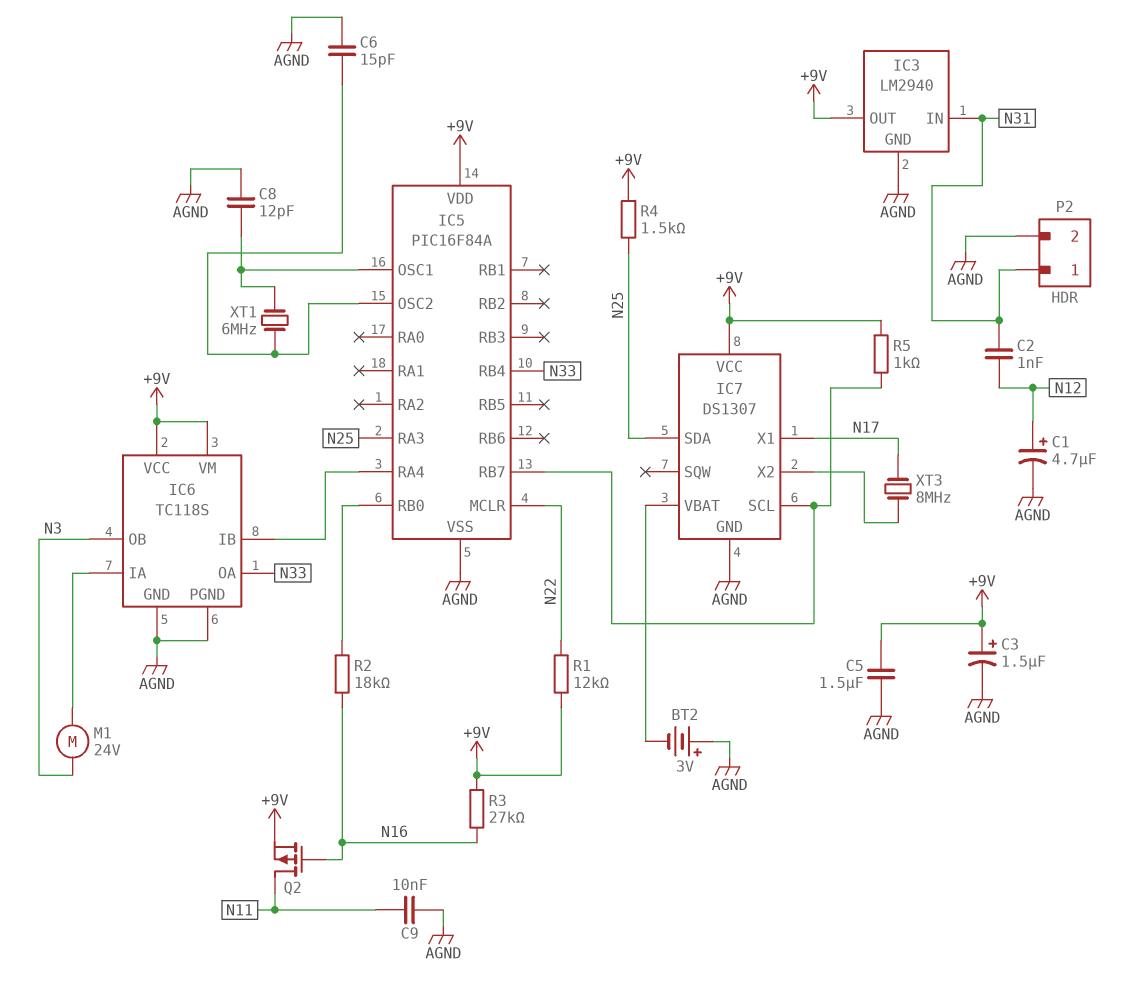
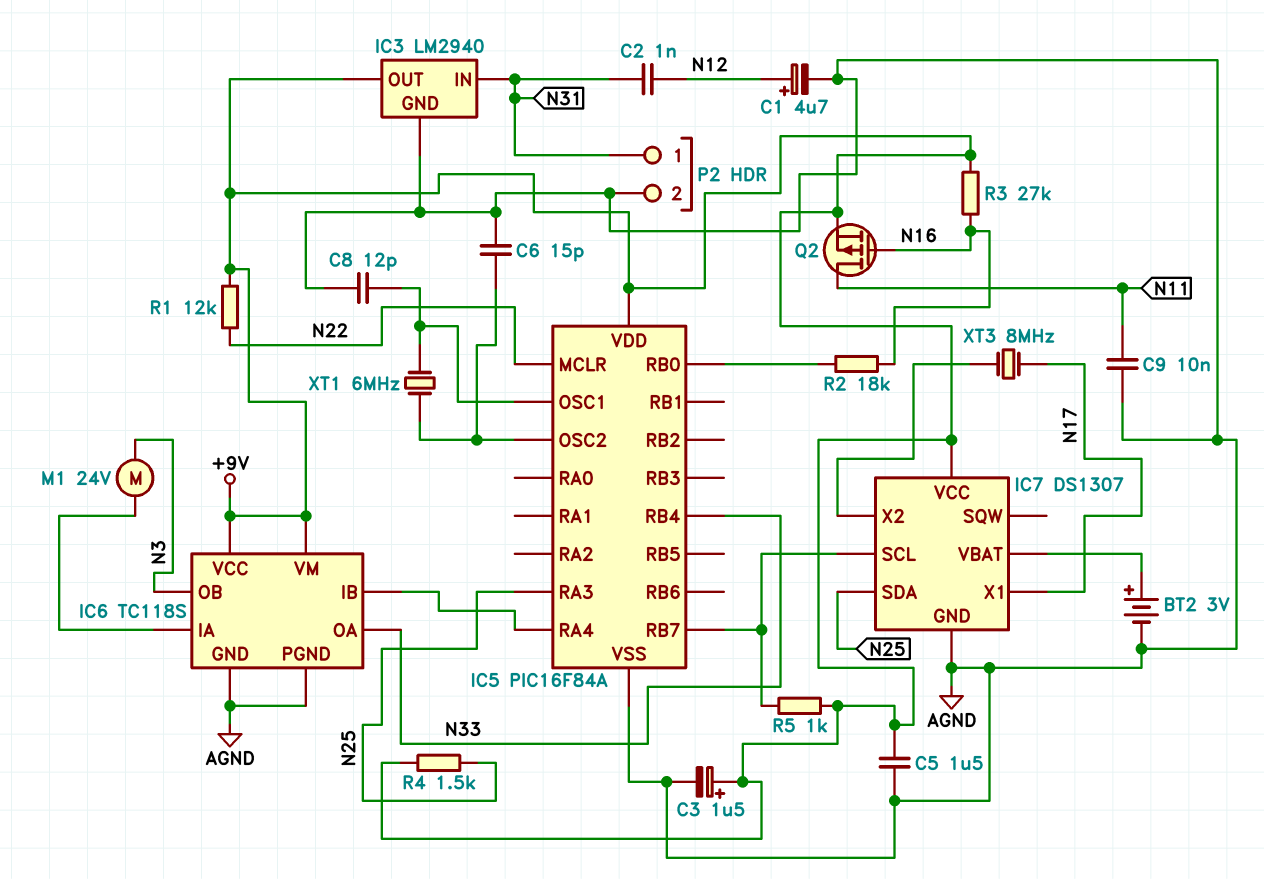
BT2: 3V (plus AGND, minus IC7/VBAT) -> 3V (plus IC7/VBAT, minus AGND)

